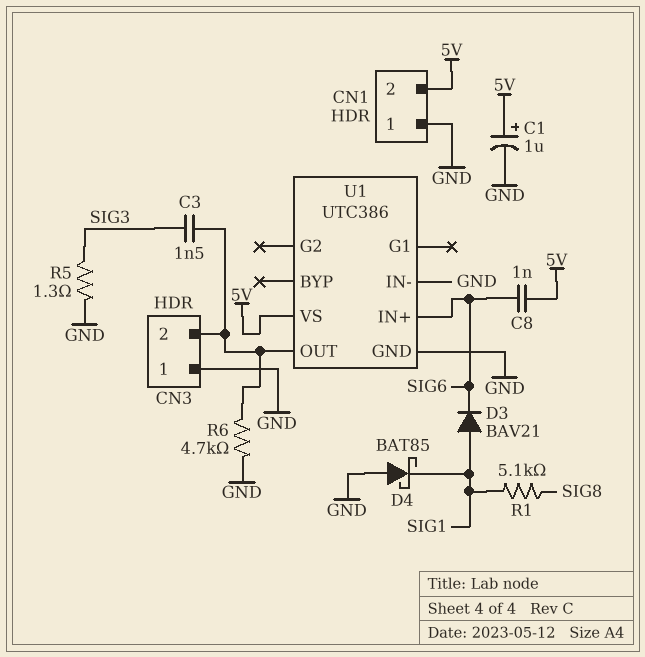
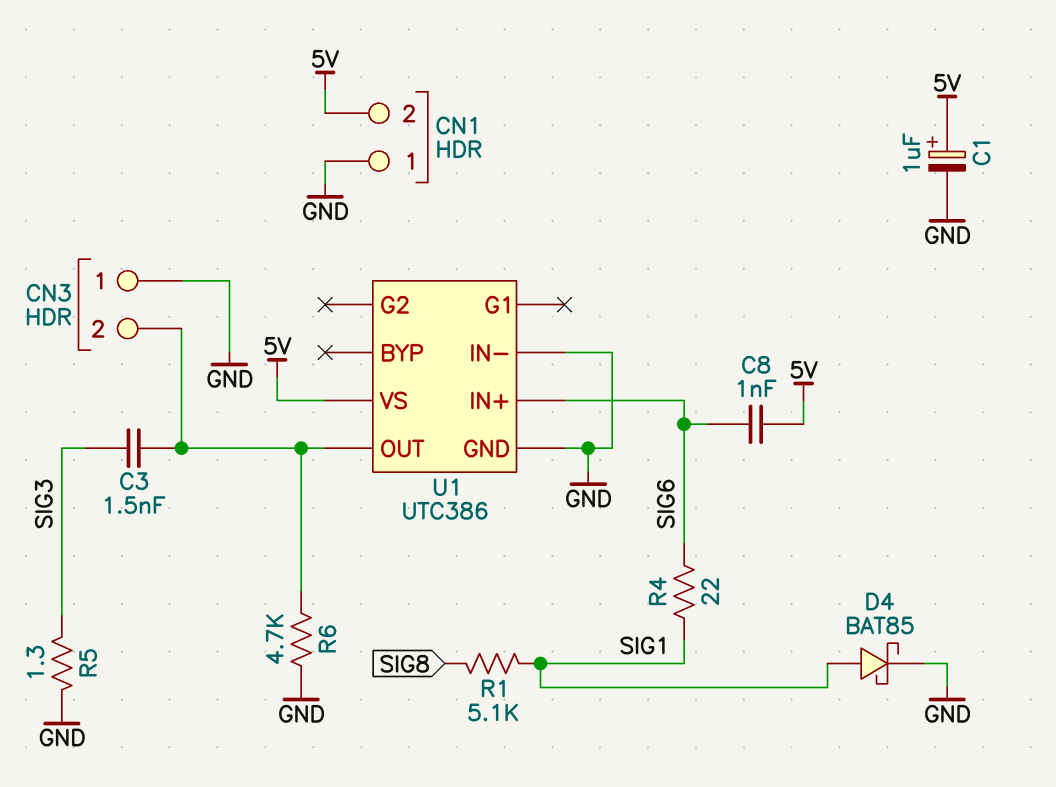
D3: diode BAV21 (A SIG1, K SIG6) -> none
D4: schottky BAT85 (A GND, K SIG1) -> schottky BAT85 (A SIG1, K GND)
R4: none -> 22 (SIG1, SIG6)

